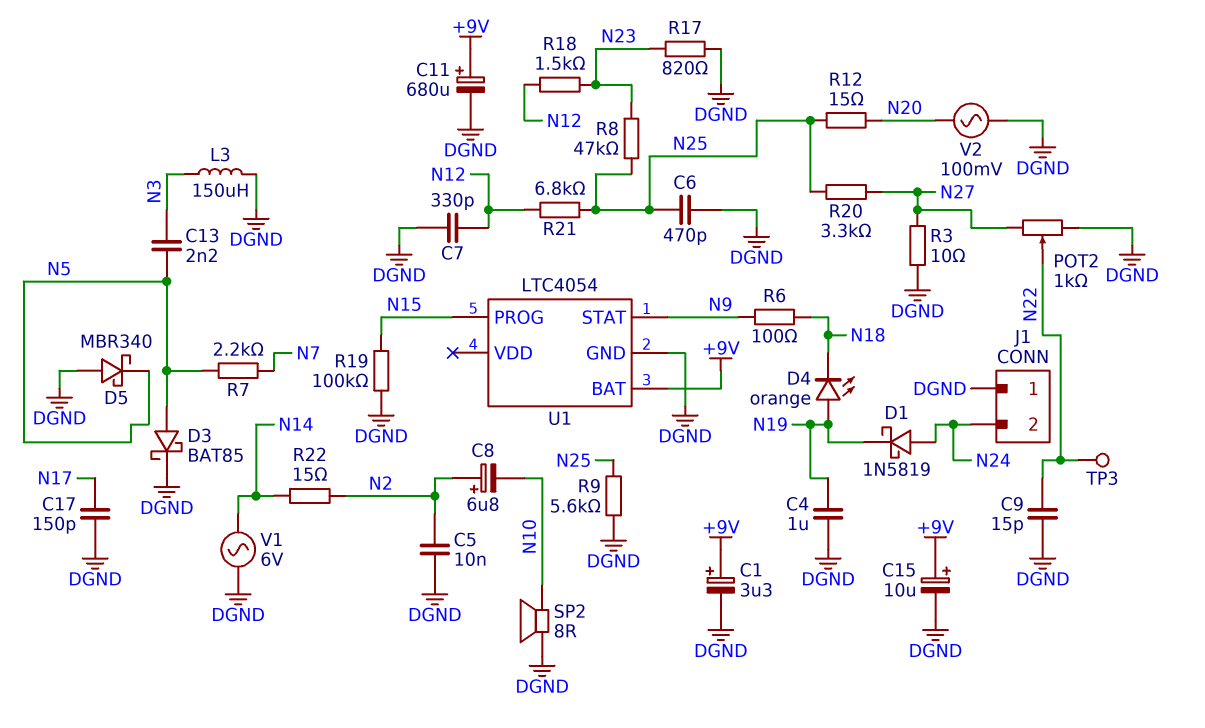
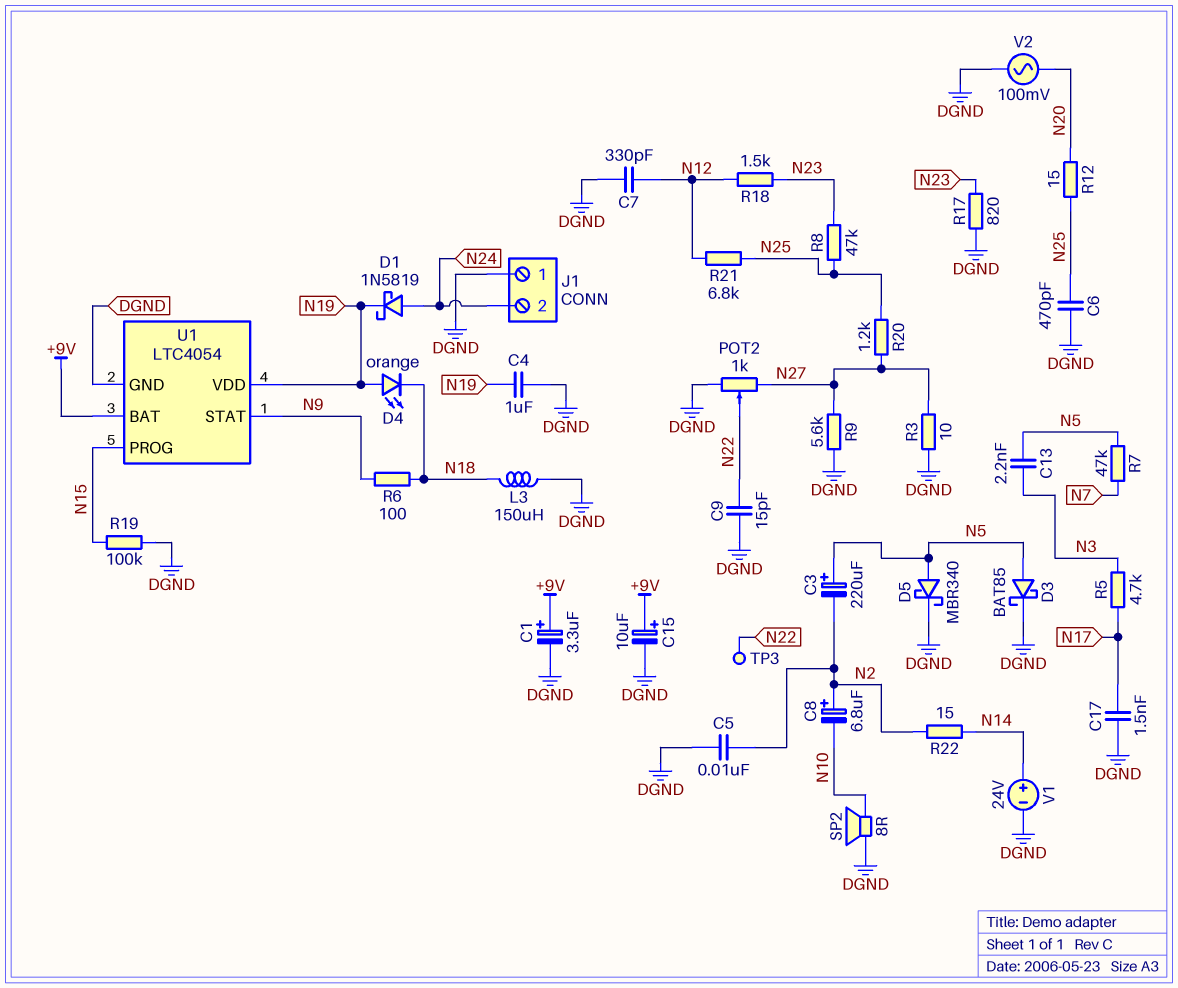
C3: none -> 220uF (plus N5, minus N2)
C11: 680uF (plus +9V, minus DGND) -> none
C17: 150pF (DGND, N17) -> 1.5nF (DGND, N17)
D5: schottky MBR340 (A DGND, K N5) -> schottky MBR340 (A N5, K DGND)
L3: 150uH (DGND, N3) -> 150uH (DGND, N18)
R5: none -> 4.7k (N3, N17)
R7: 2.2k (N5, N7) -> 47k (N5, N7)
R9: 5.6k (DGND, N25) -> 5.6k (DGND, N27)
R20: 3.3k (N25, N27) -> 1.2k (N25, N27)
U1 pin VDD: none -> N19
V1: AC 6V (DGND, N14) -> 24V (plus N14, minus DGND)

